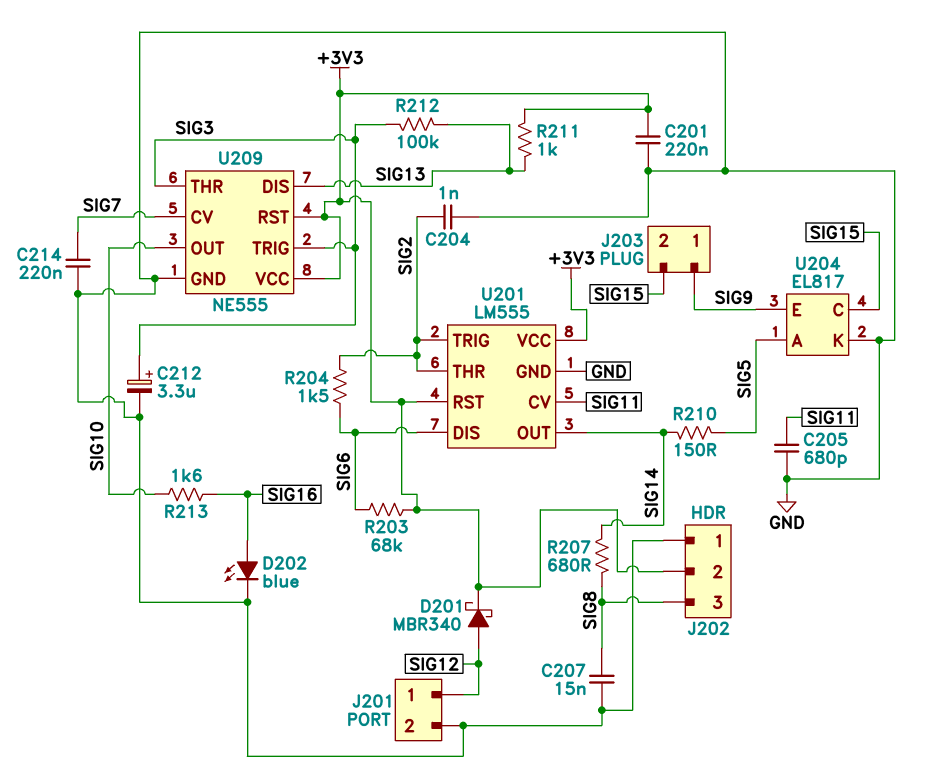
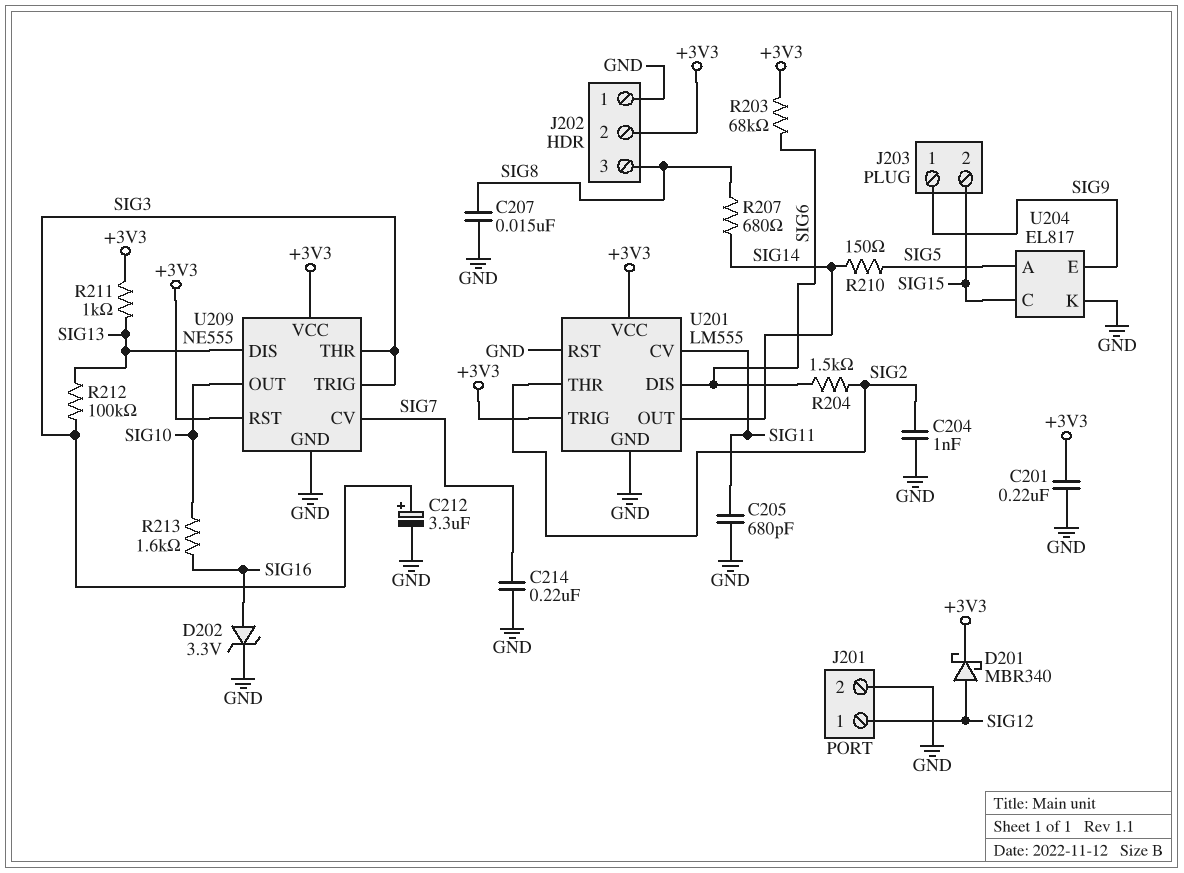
D202: LED blue (A SIG16, K GND) -> zener 3.3V (A SIG16, K GND)
U201 pin RST: +3V3 -> GND
U201 pin TRIG: SIG2 -> +3V3

